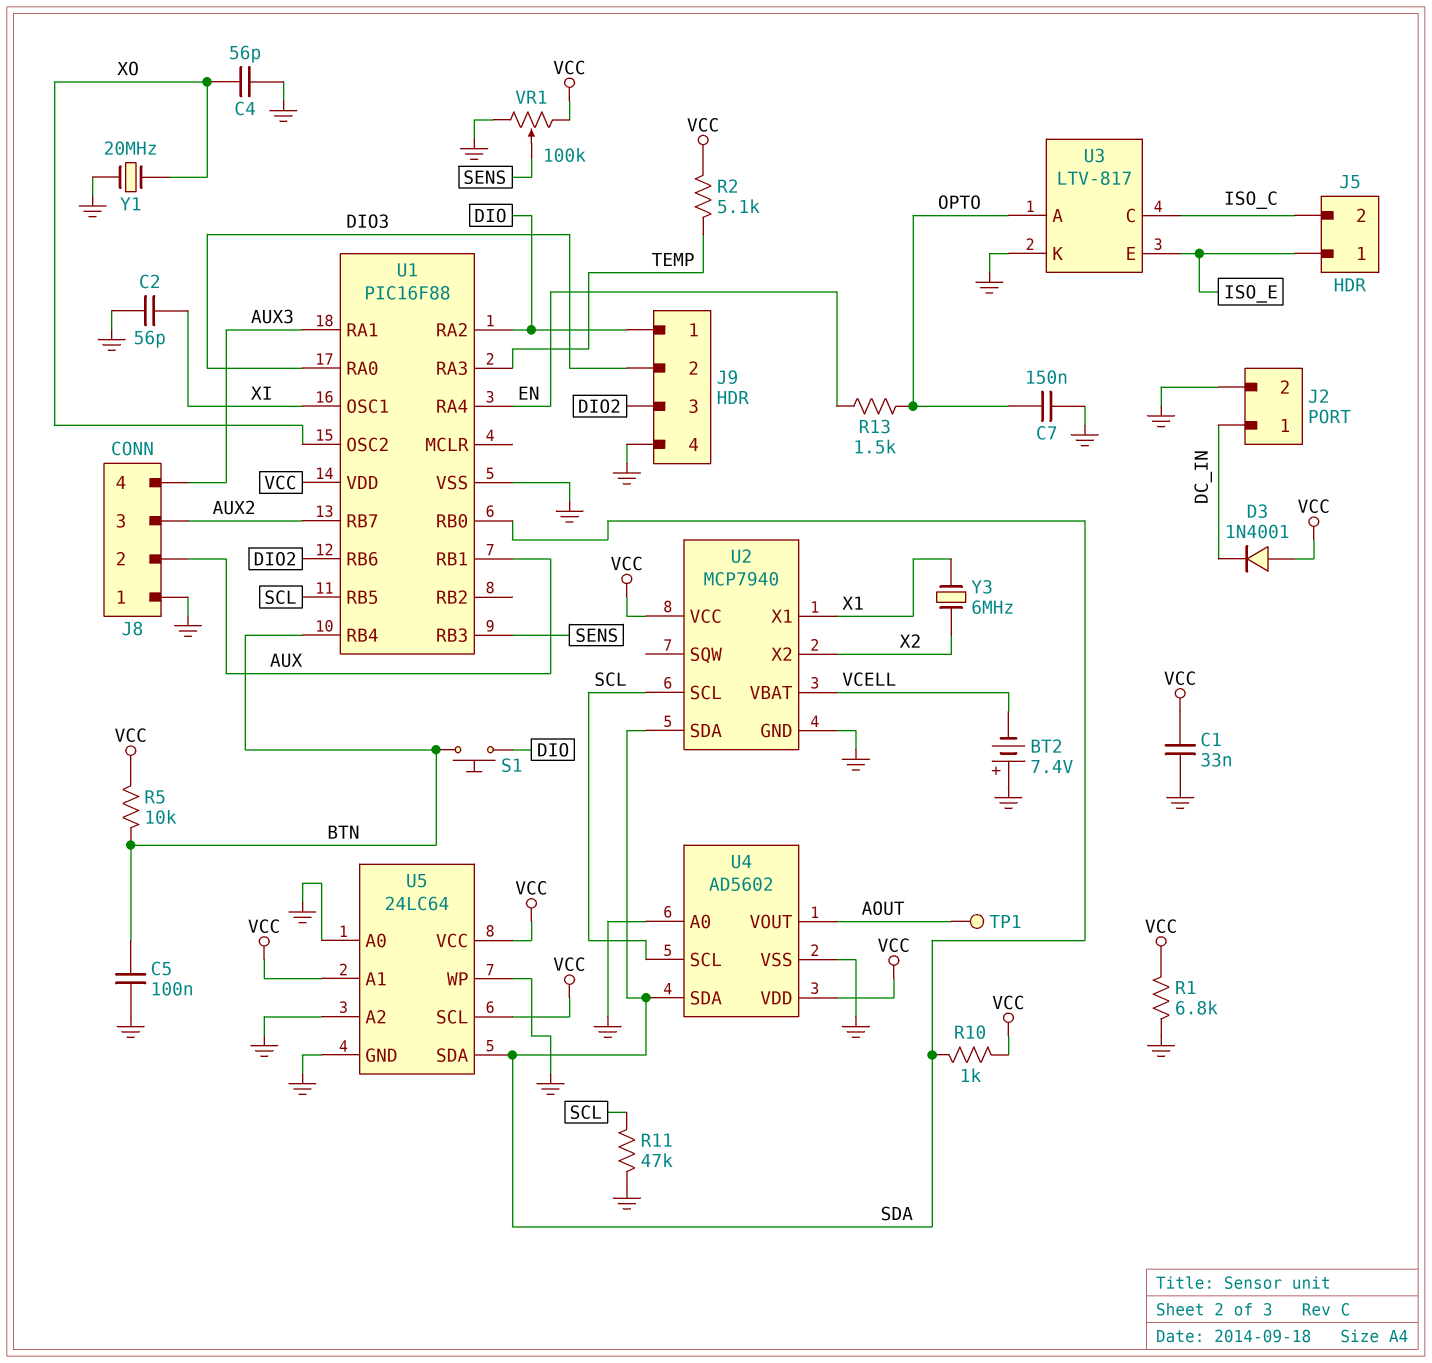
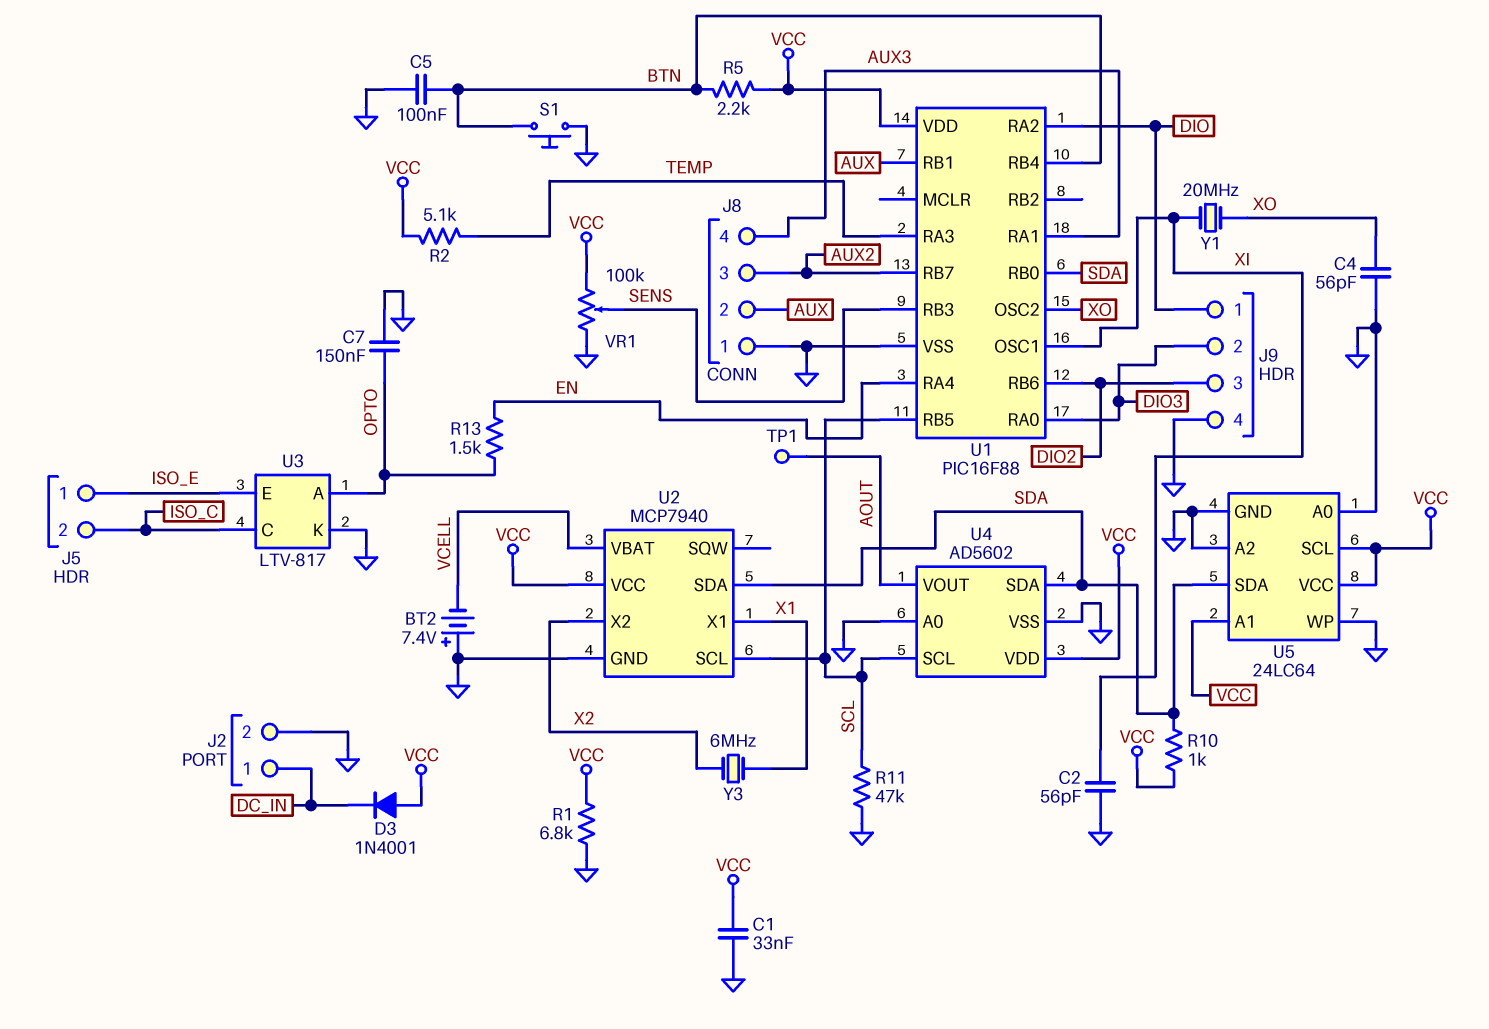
R5: 10k (BTN, VCC) -> 2.2k (BTN, VCC)
S1: button (BTN, DIO) -> button (BTN, GND)
Y1: 20MHz (GND, XO) -> 20MHz (XI, XO)

